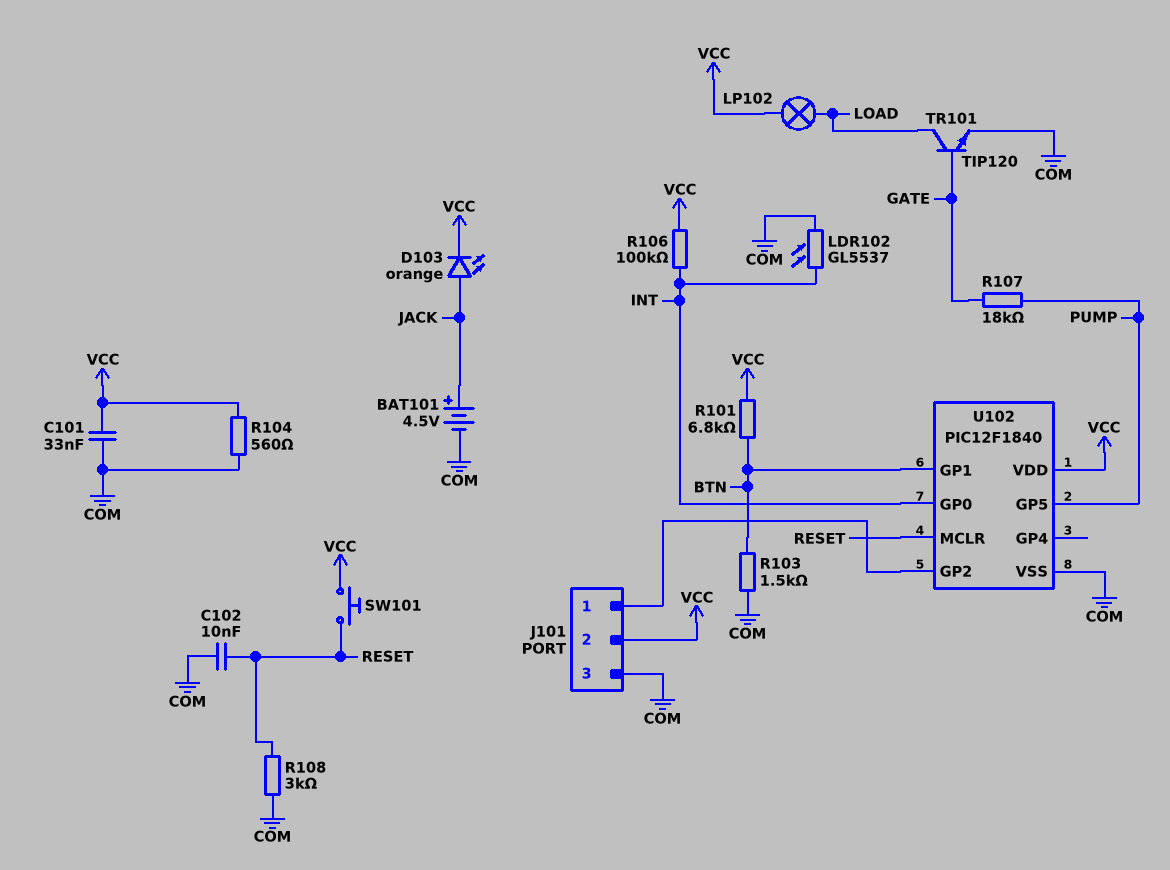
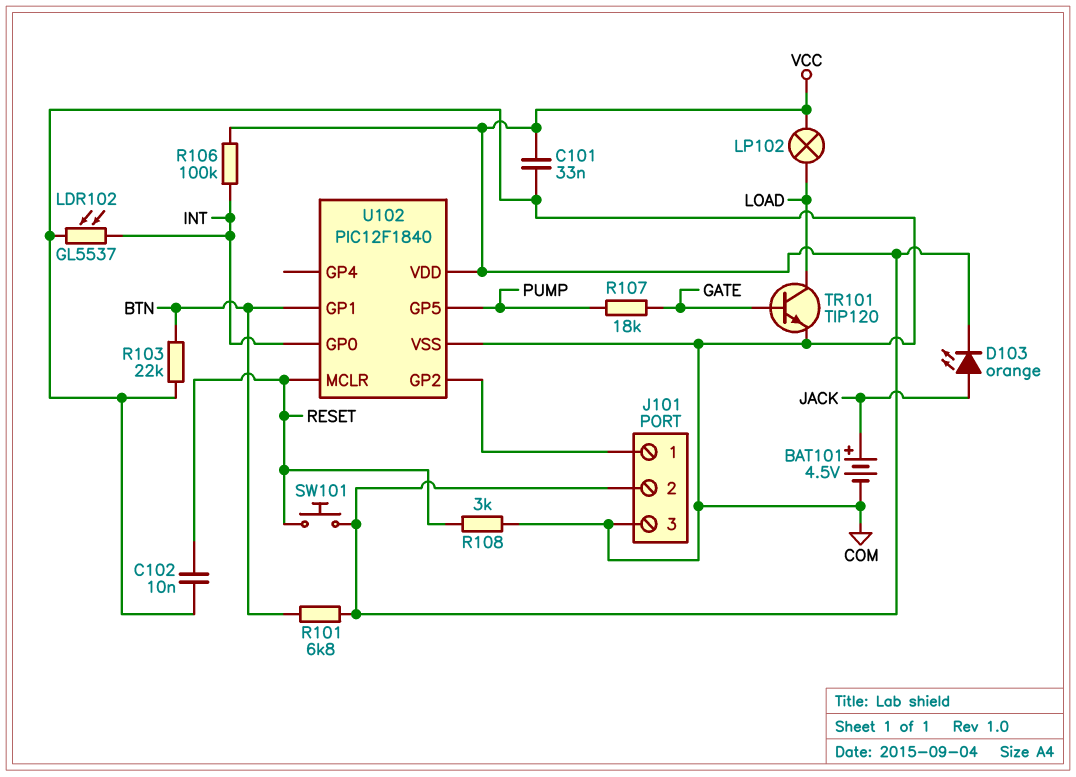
R103: 1.5k (BTN, COM) -> 22k (BTN, COM)
R104: 560 (COM, VCC) -> none

